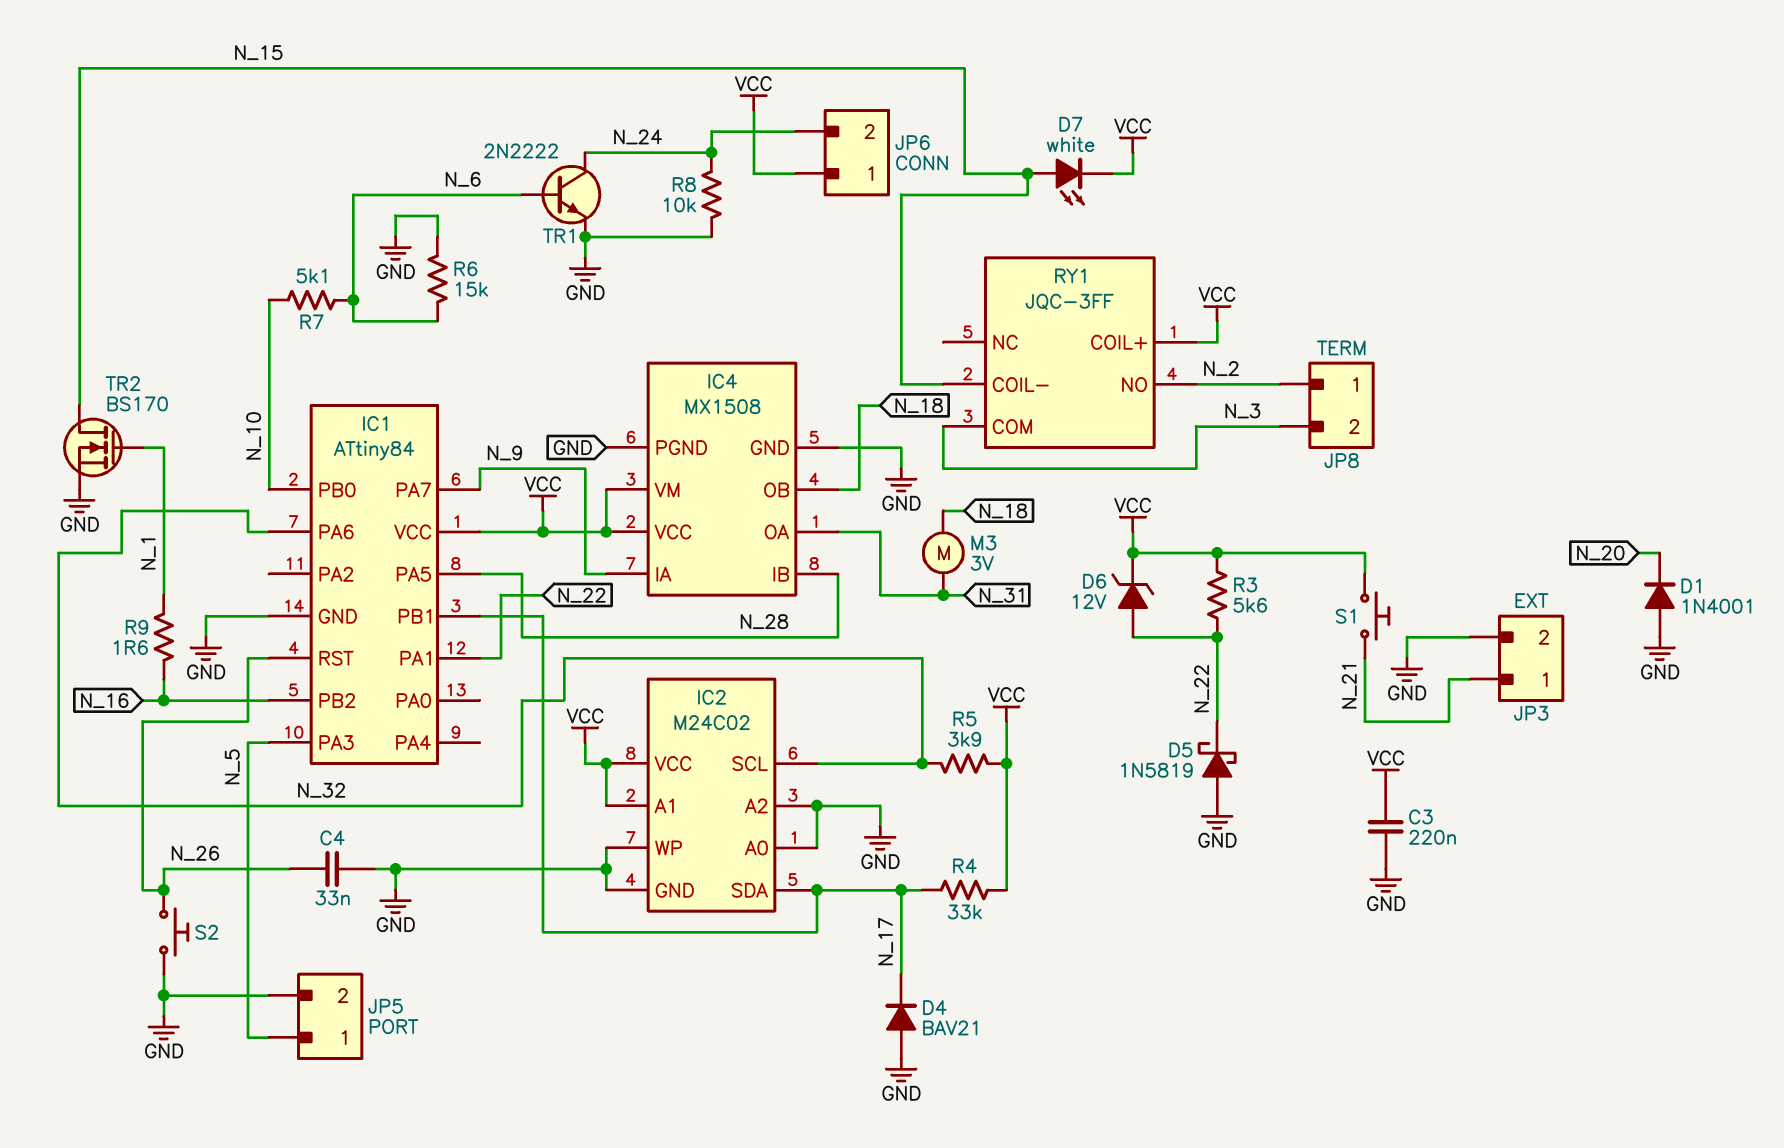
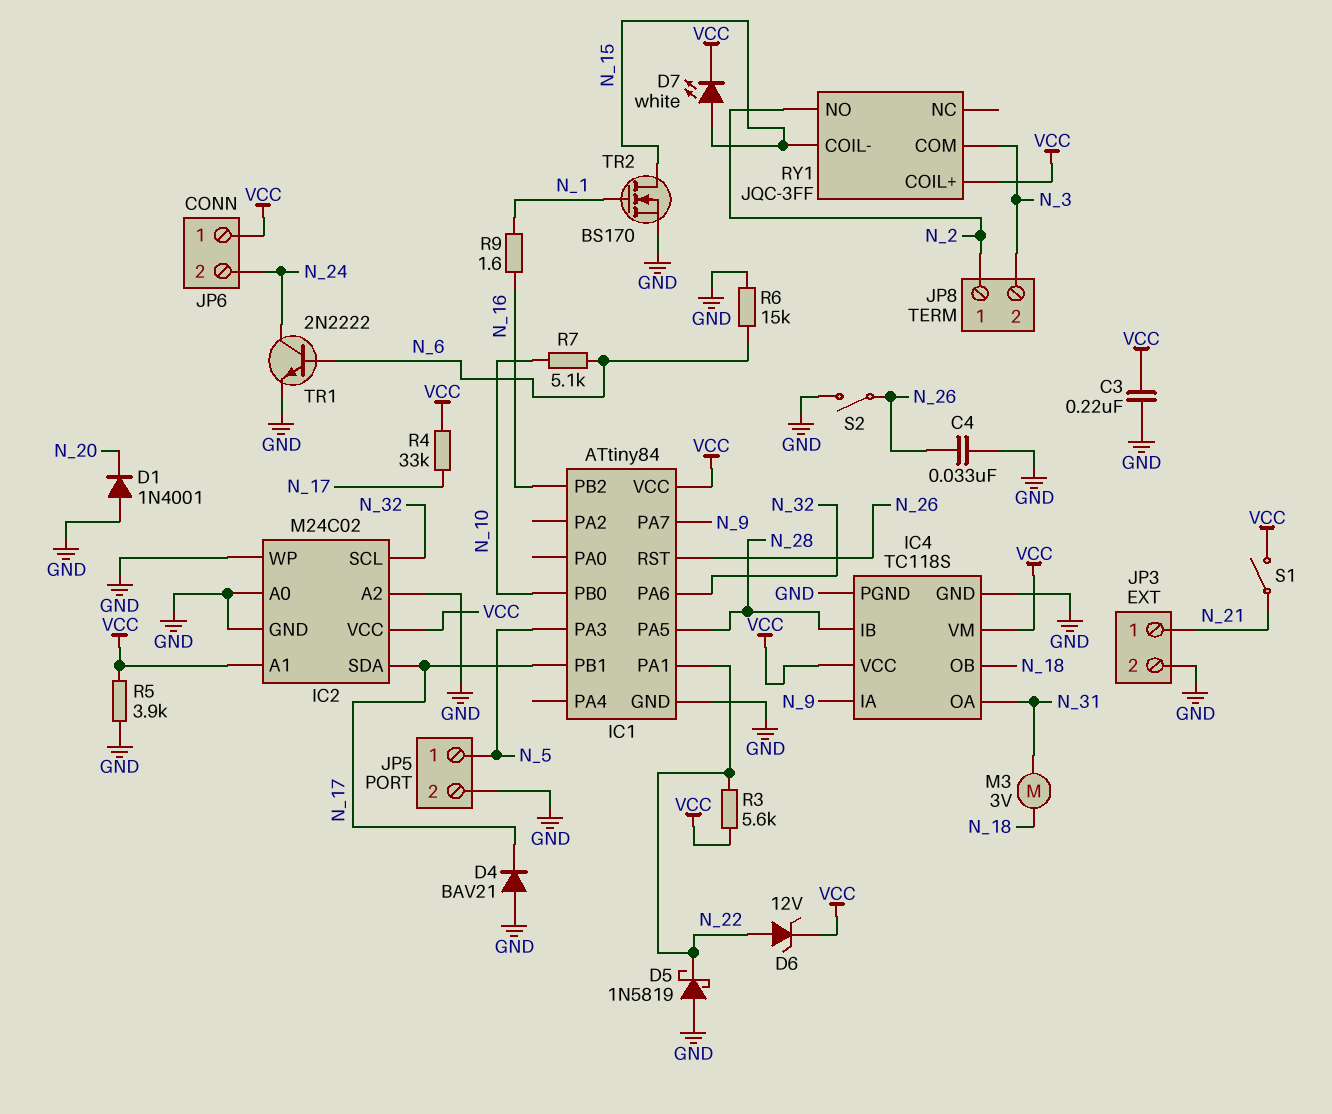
IC4: MX1508 -> TC118S
R5: 3.9k (N_32, VCC) -> 3.9k (GND, VCC)
R8: 10k (GND, N_24) -> none
S1: button (N_21, VCC) -> switch (N_21, VCC)
S2: button (GND, N_26) -> switch (GND, N_26)

